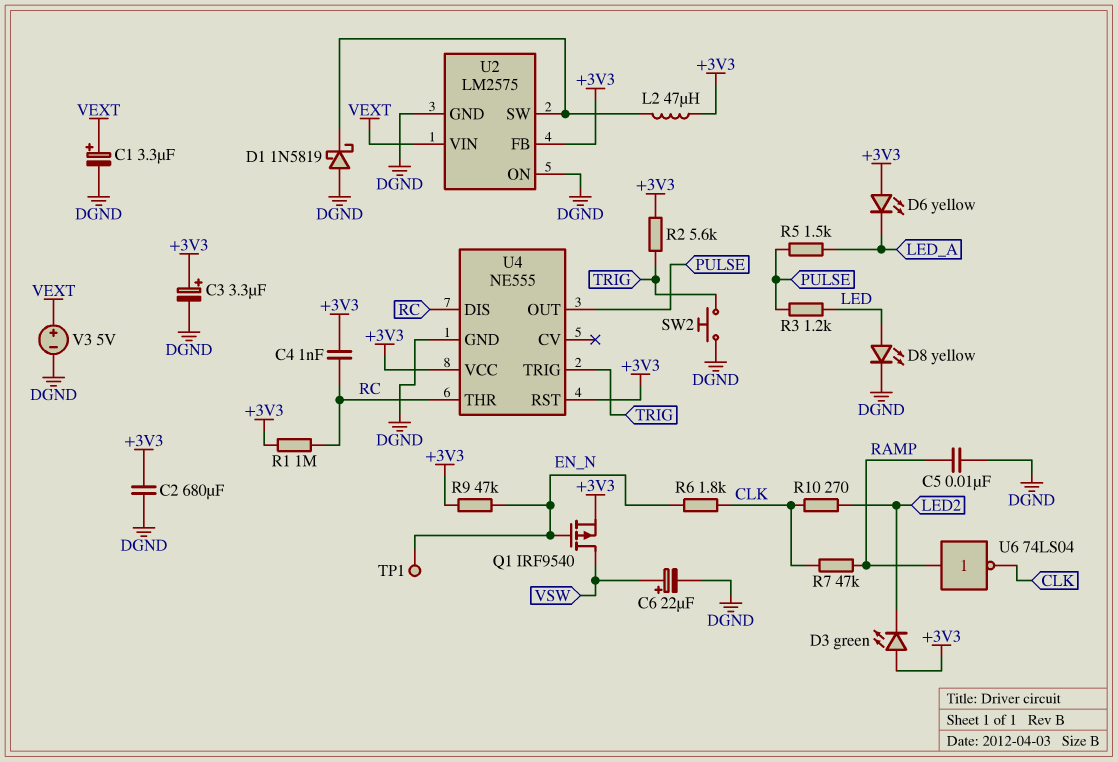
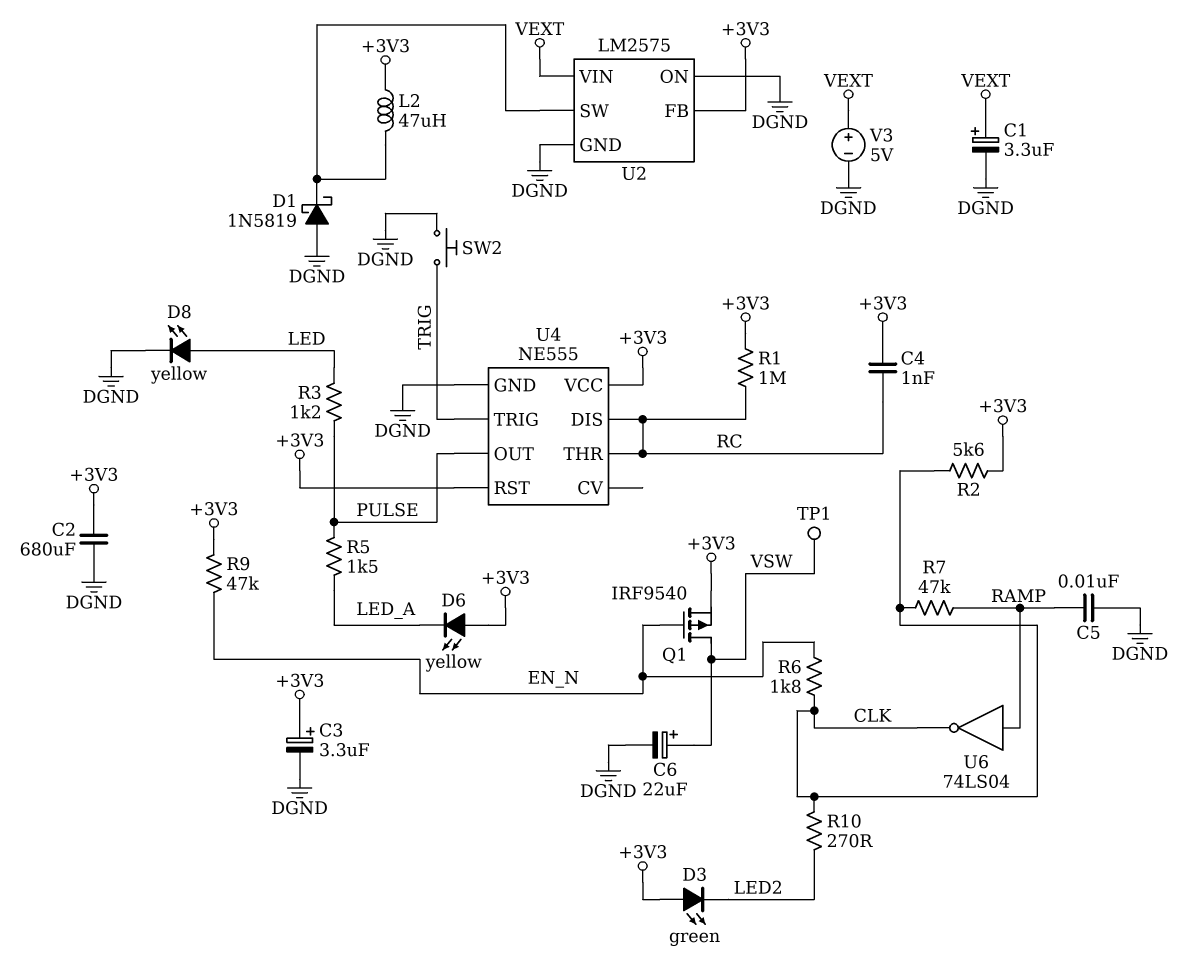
R2: 5.6k (+3V3, TRIG) -> 5.6k (+3V3, CLK)
TP1: test point (EN_N) -> test point (VSW)

